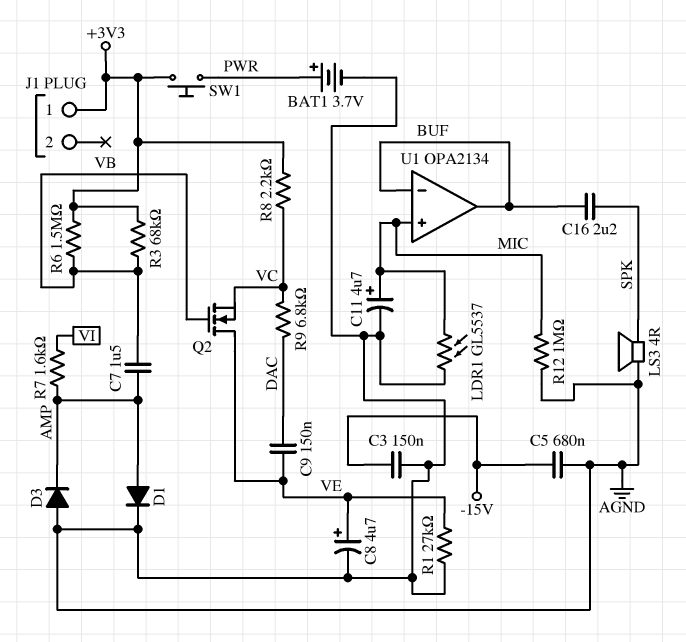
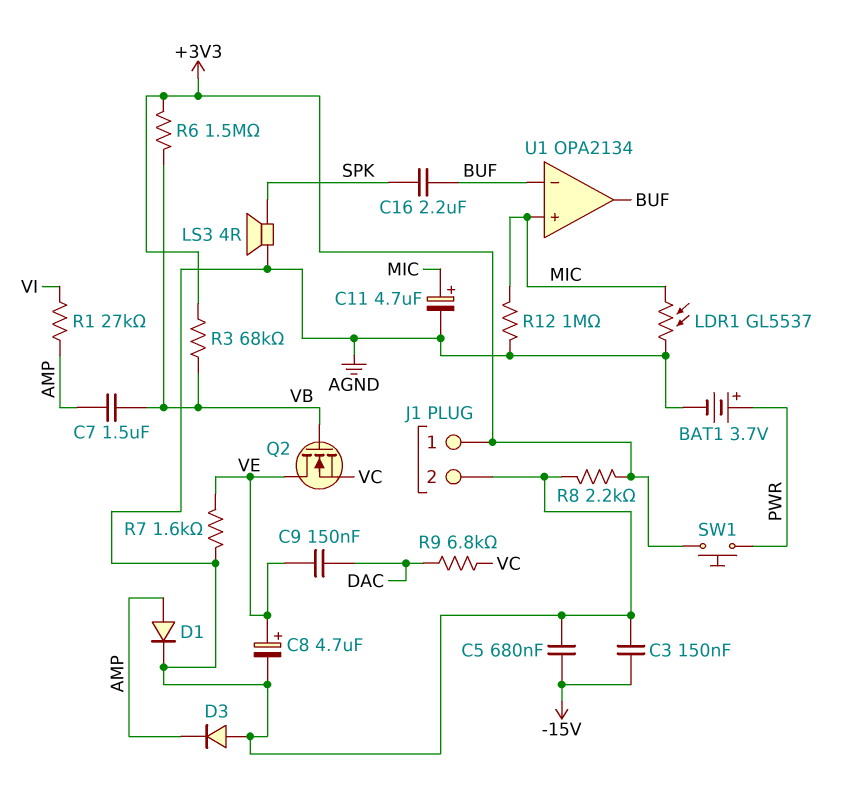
J1 pin 2: none -> AGND
R1: 27k (AGND, VE) -> 27k (AMP, VI)
R7: 1.6k (AMP, VI) -> 1.6k (AGND, VE)
R8: 2.2k (+3V3, VC) -> 2.2k (+3V3, AGND)

